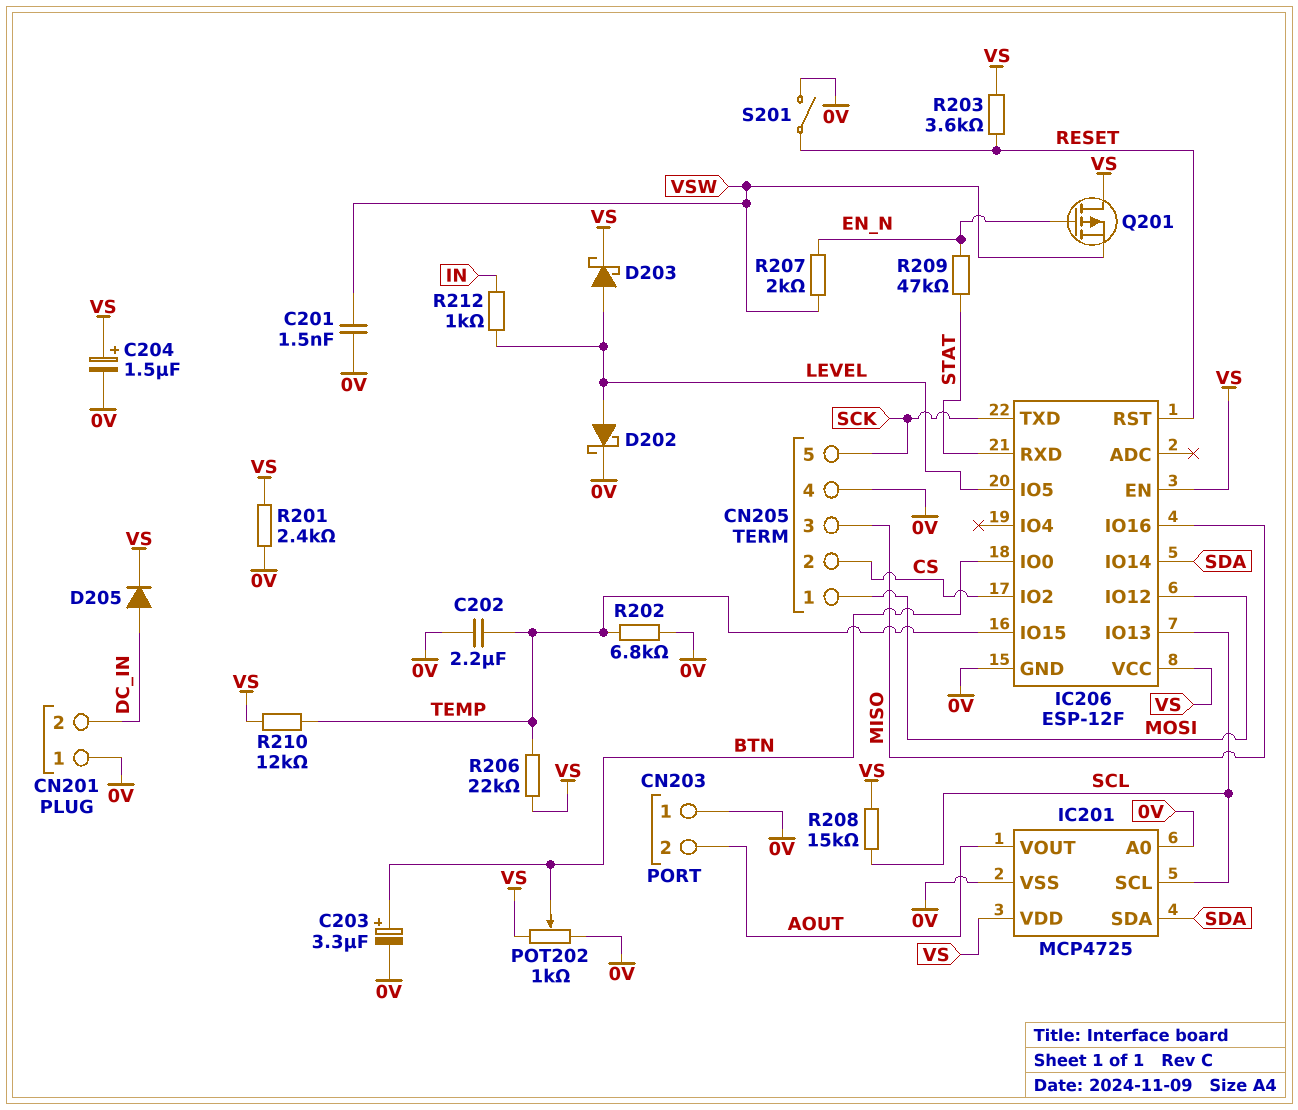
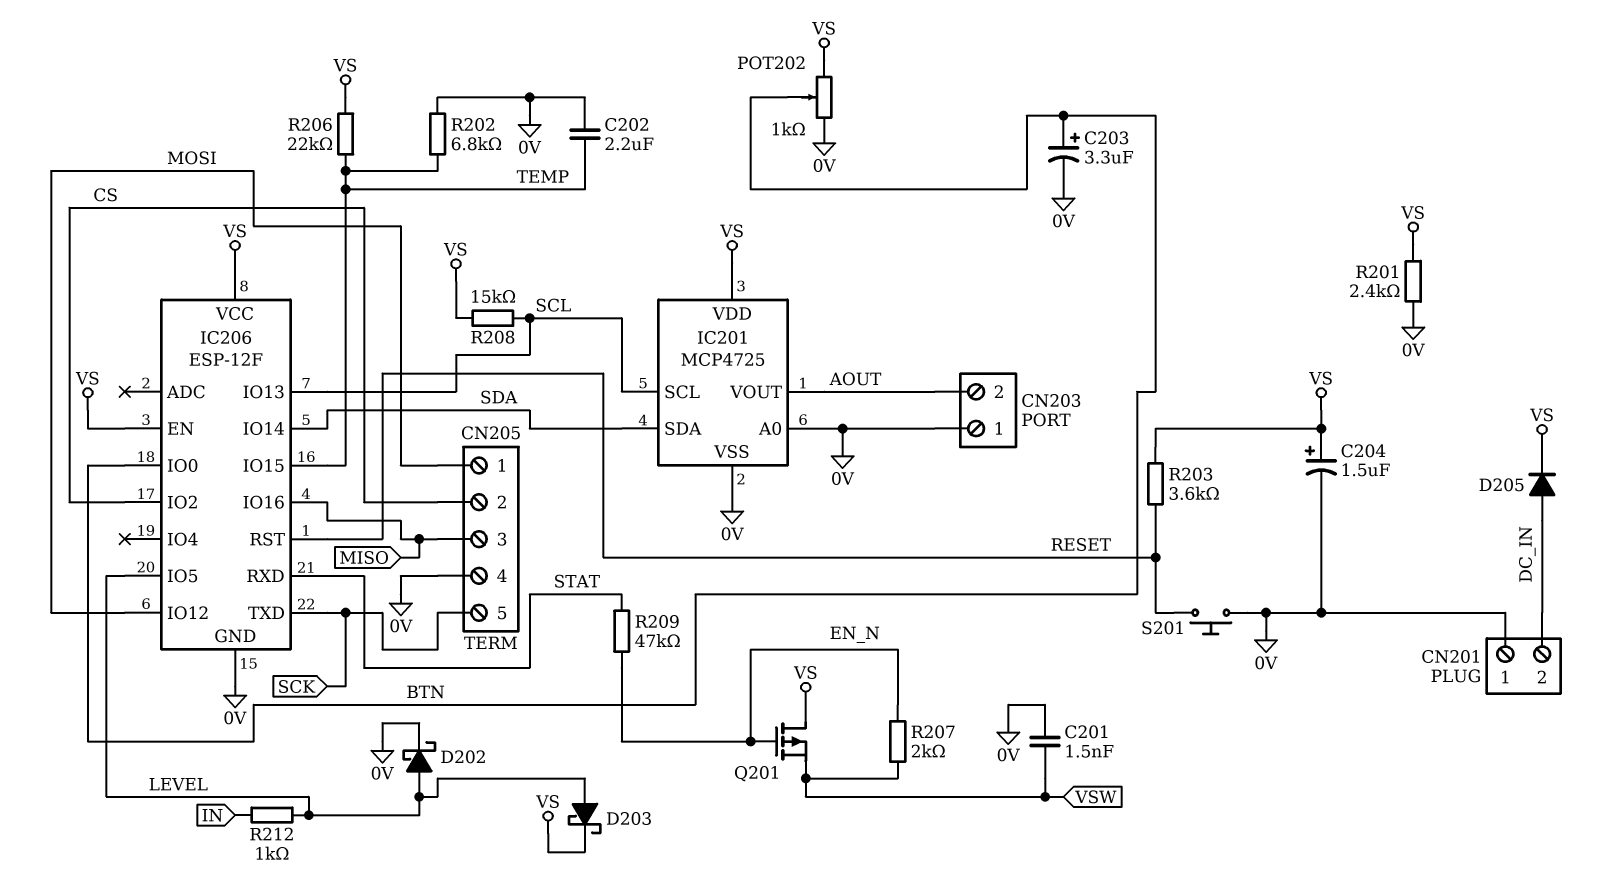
R210: 12k (TEMP, VS) -> none
S201: switch (0V, RESET) -> button (0V, RESET)

